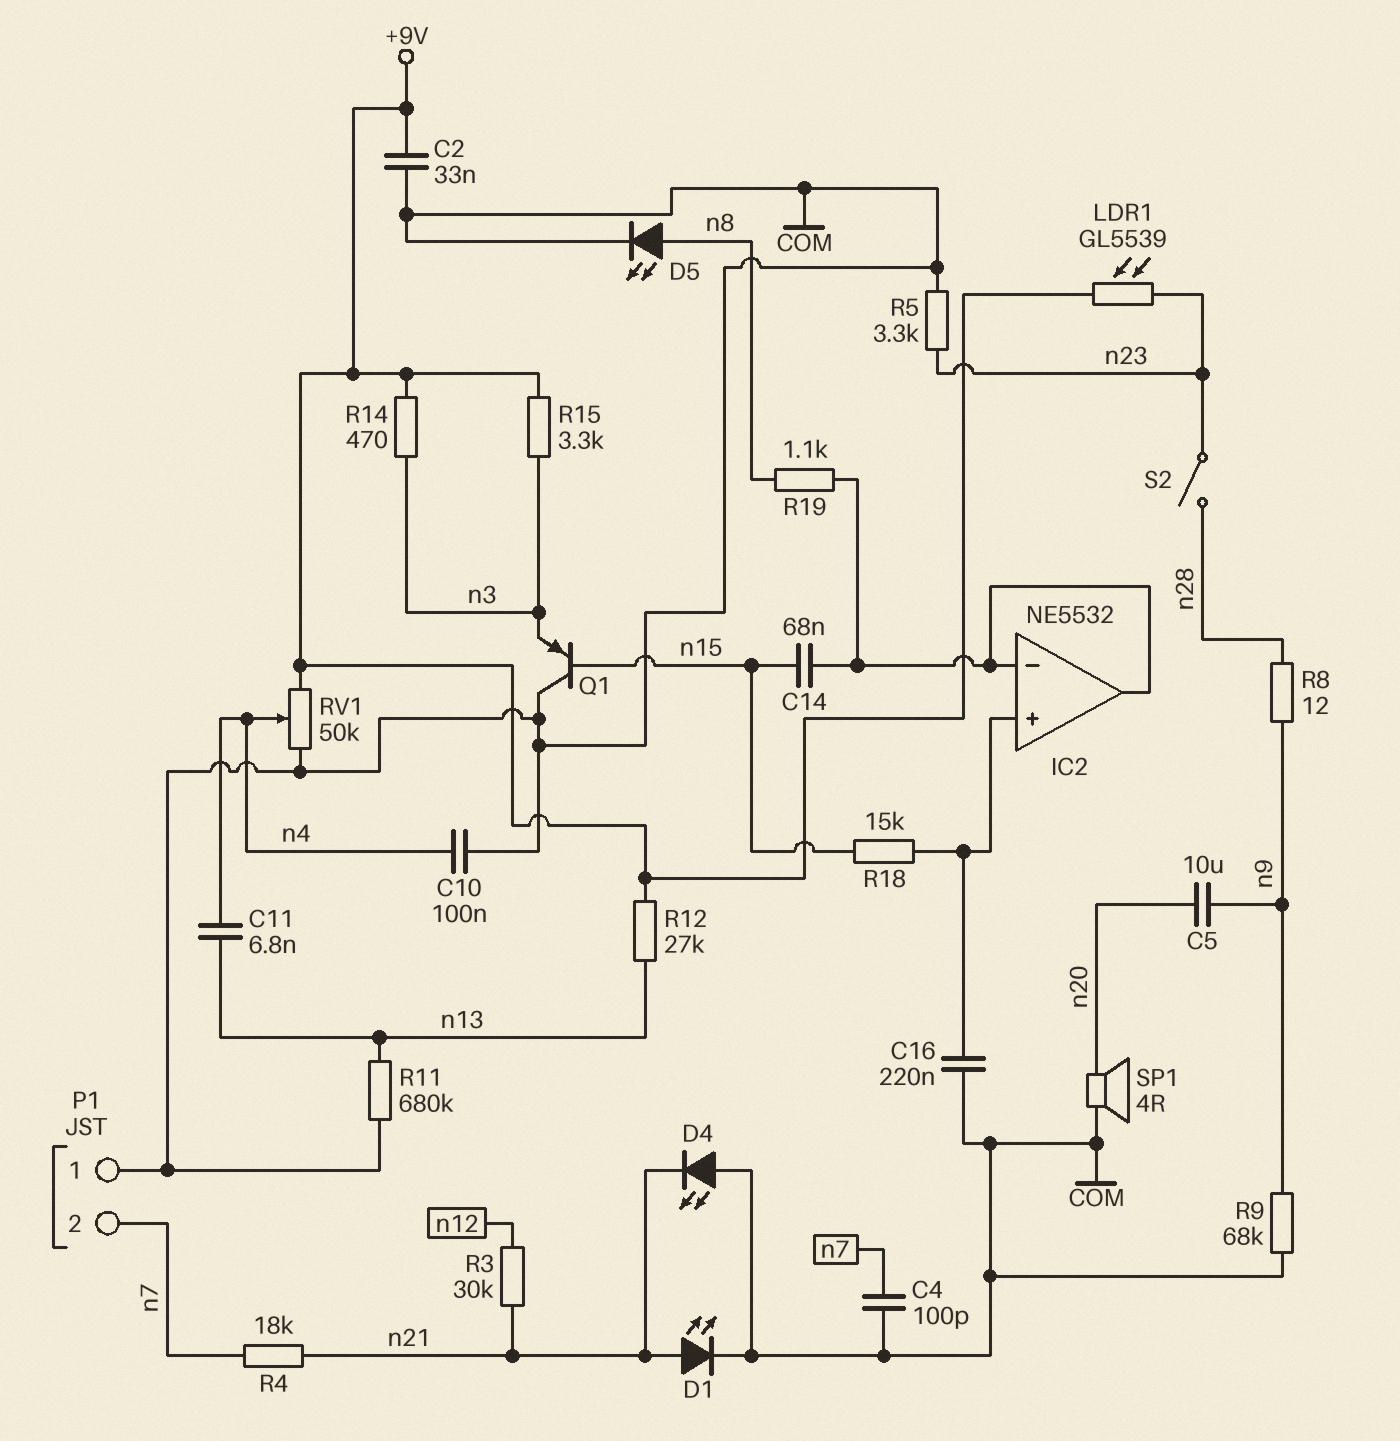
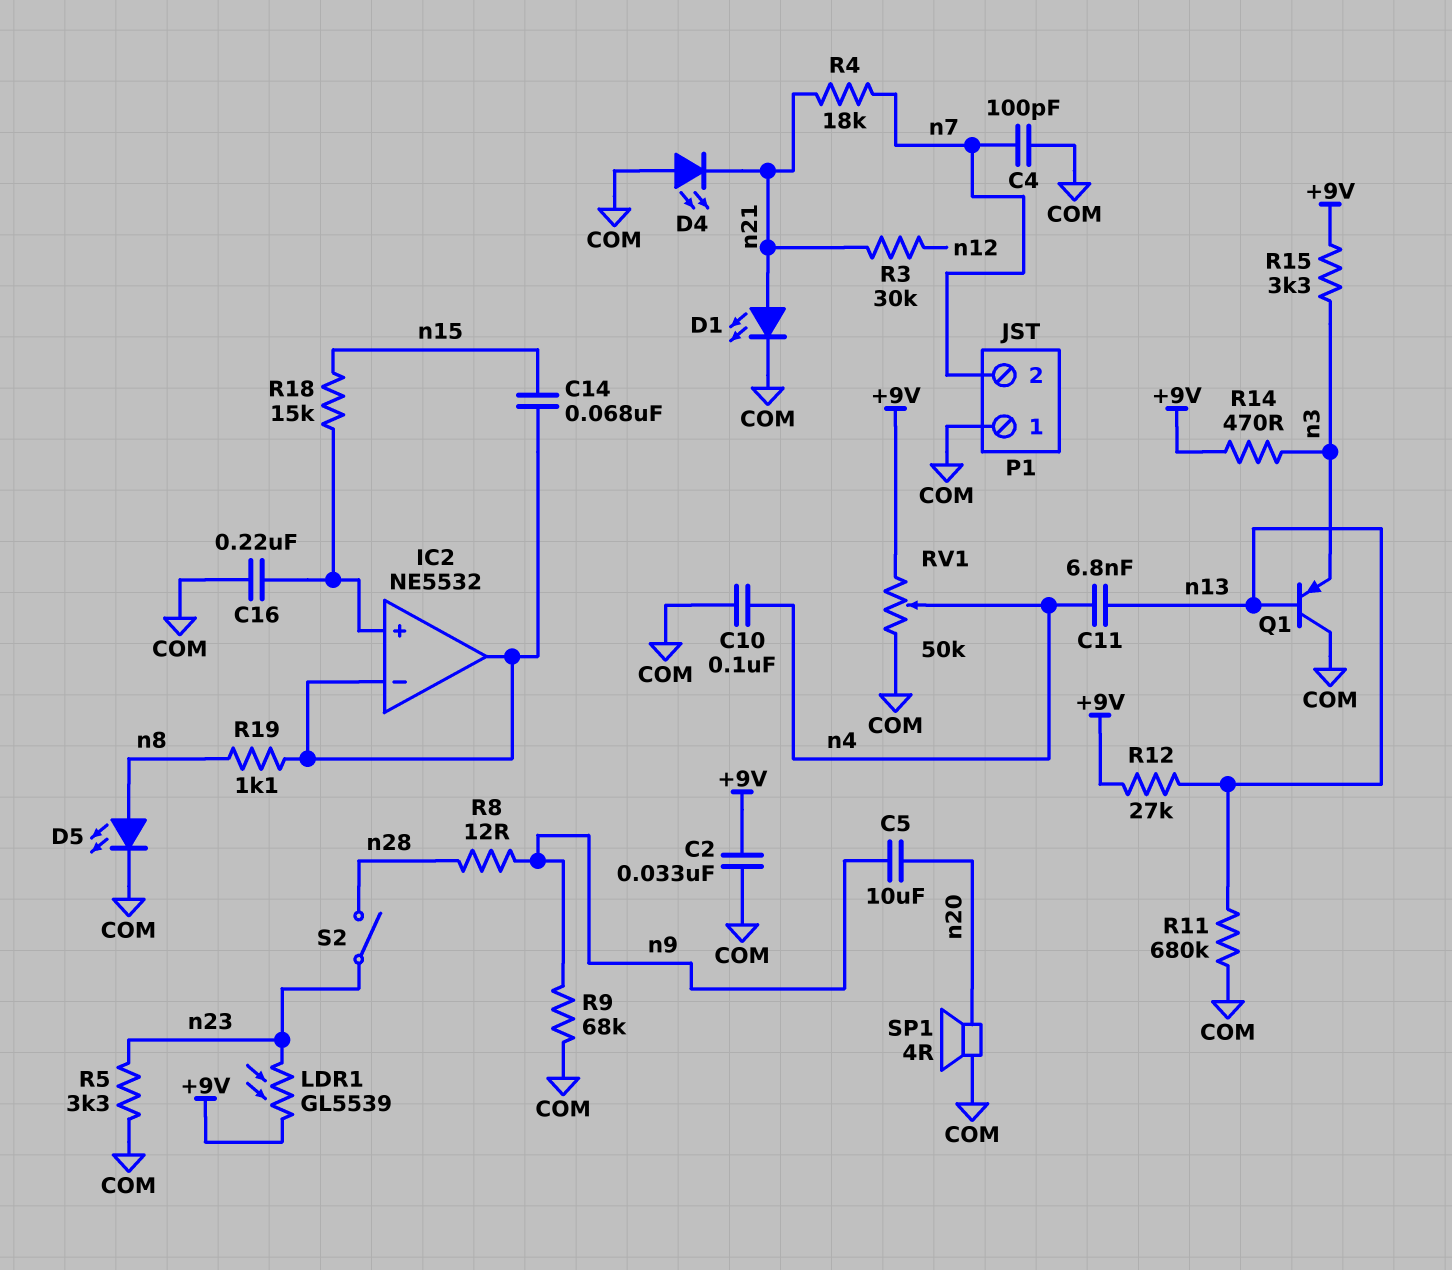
Q1: PNP (B n15, C COM, E n3) -> PNP (B n13, C COM, E n3)

